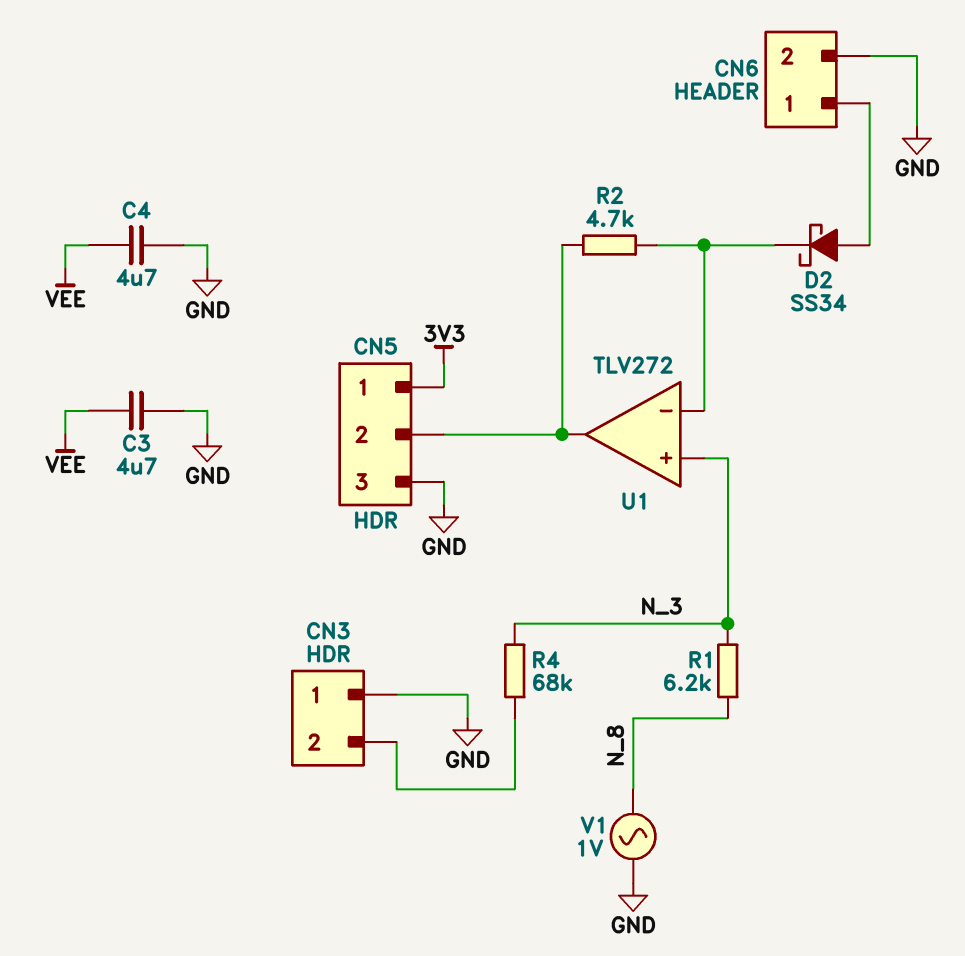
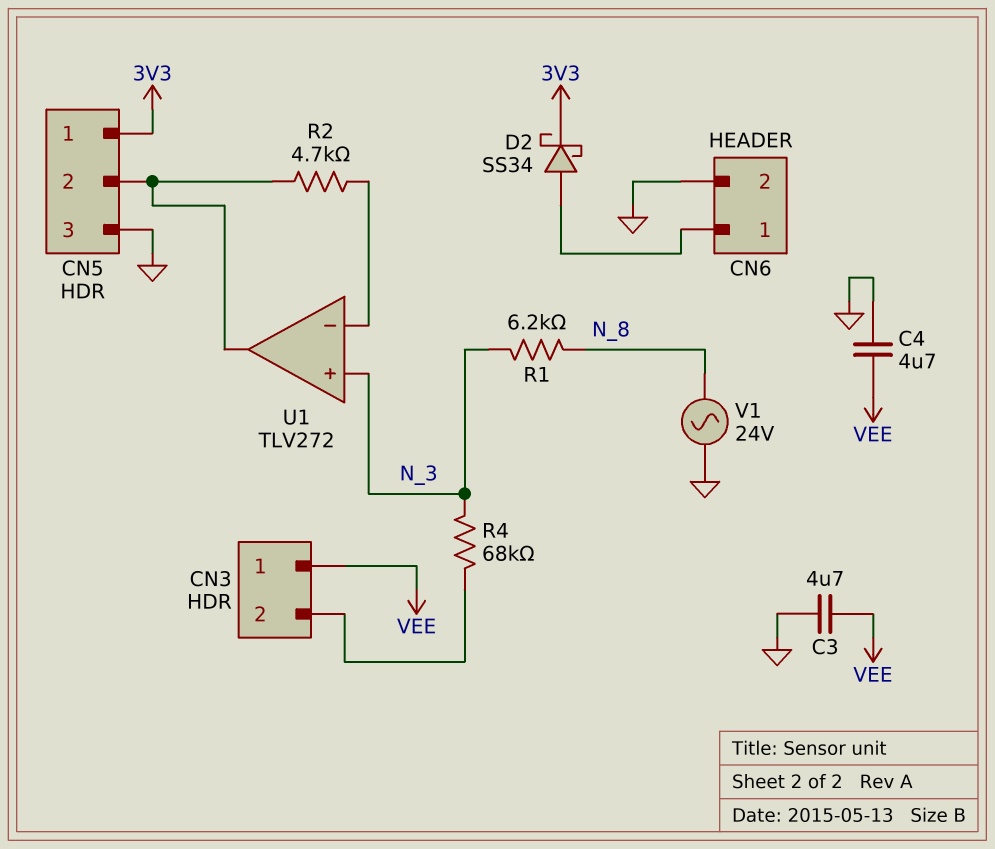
CN3 pin 1: GND -> VEE
D2: schottky SS34 (A CN6/1, K U1/in-) -> schottky SS34 (A CN6/1, K 3V3)
V1: AC 1V (GND, N_8) -> AC 24V (GND, N_8)

